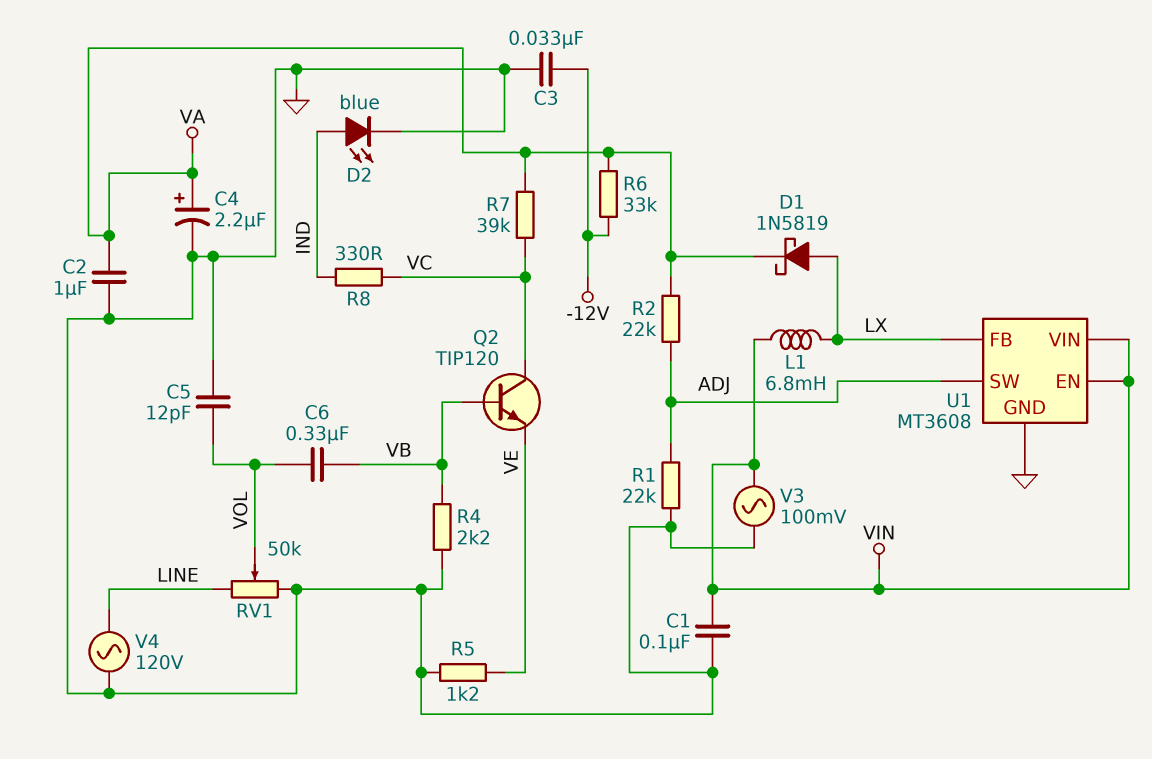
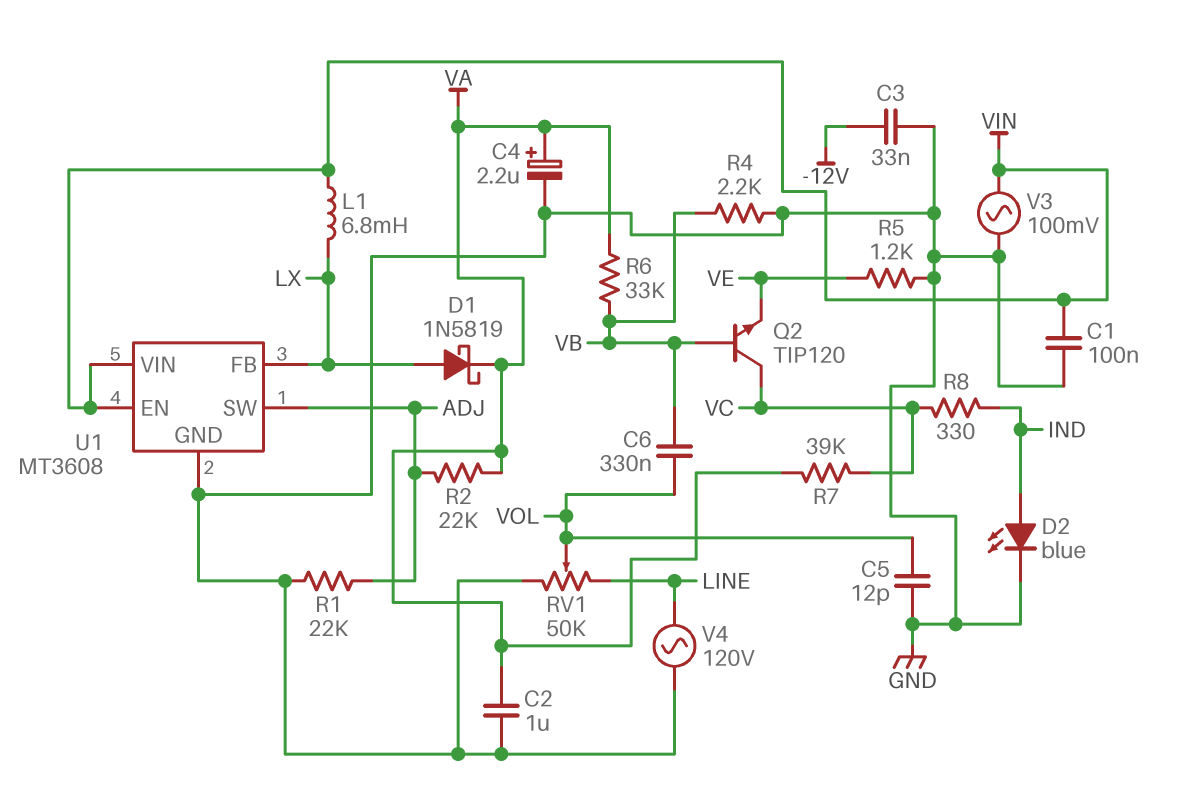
R6: 33k (-12V, VA) -> 33k (VA, VB)

